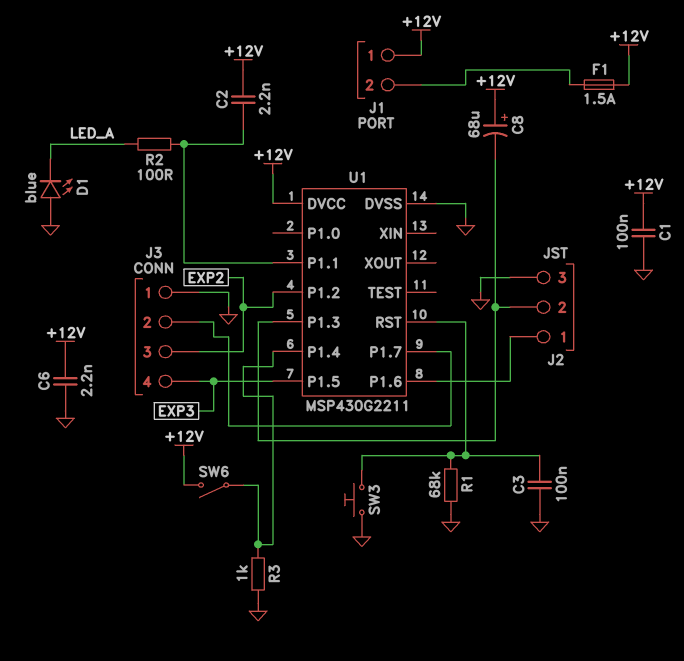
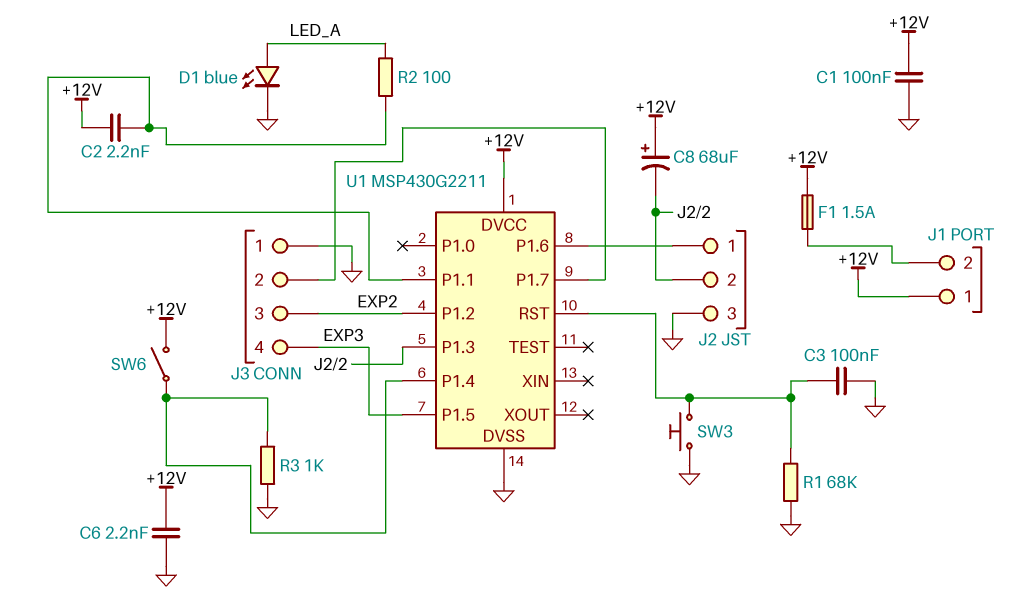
D1: LED blue (A GND, K LED_A) -> LED blue (A LED_A, K GND)

